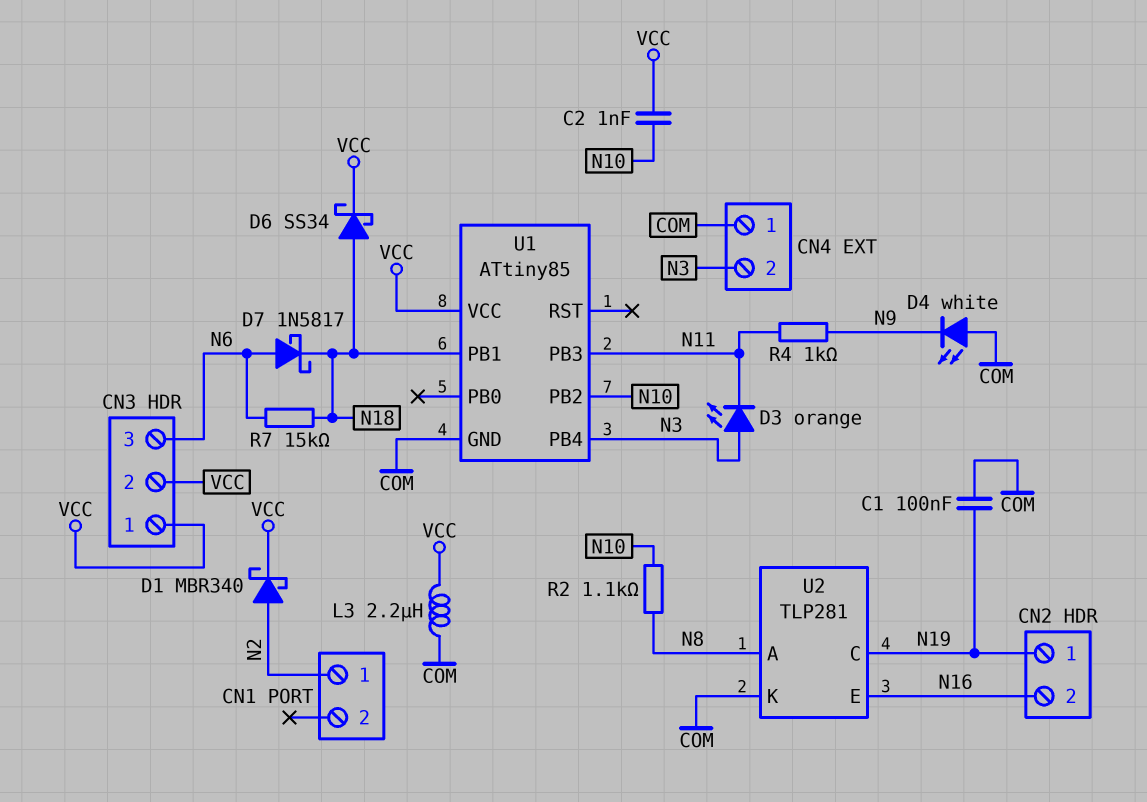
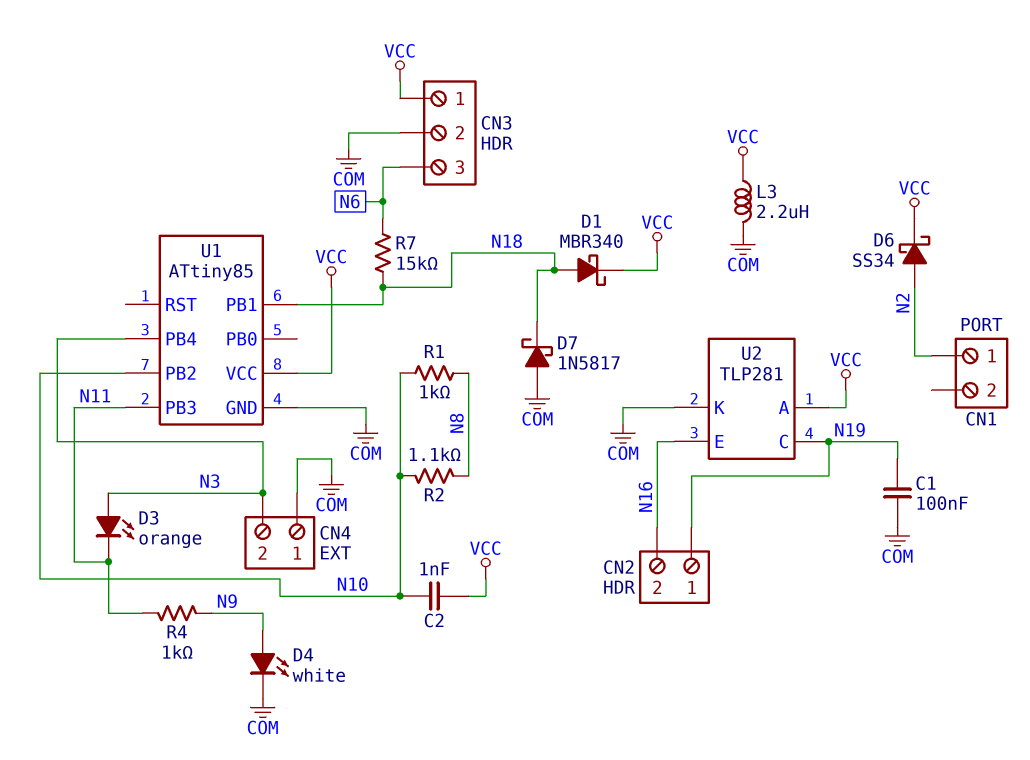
CN3 pin 2: VCC -> COM
D1: schottky MBR340 (A N2, K VCC) -> schottky MBR340 (A N18, K VCC)
D4: LED white (A COM, K N9) -> LED white (A N9, K COM)
D6: schottky SS34 (A N18, K VCC) -> schottky SS34 (A N2, K VCC)
D7: schottky 1N5817 (A N6, K N18) -> schottky 1N5817 (A COM, K N18)
R1: none -> 1k (N8, N10)
U2 pin A: N8 -> VCC

